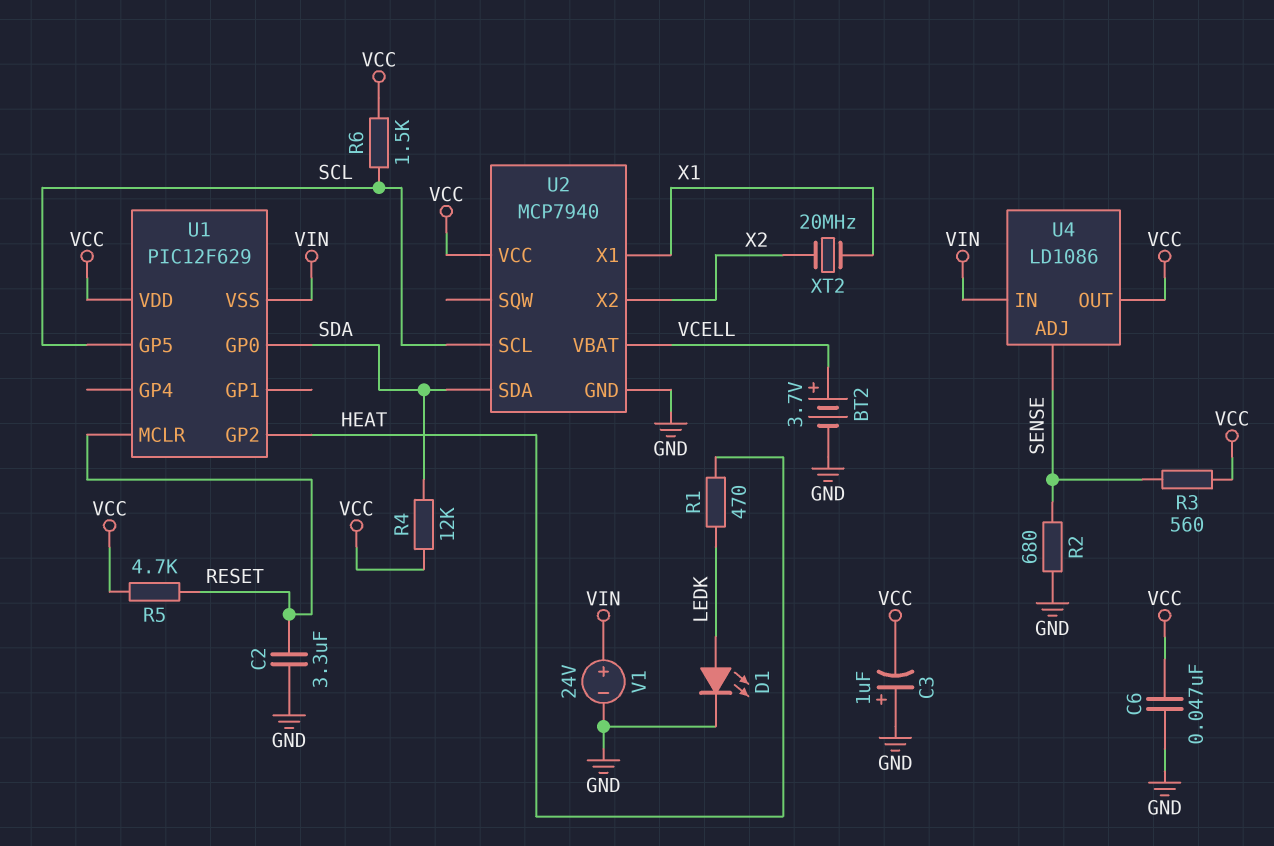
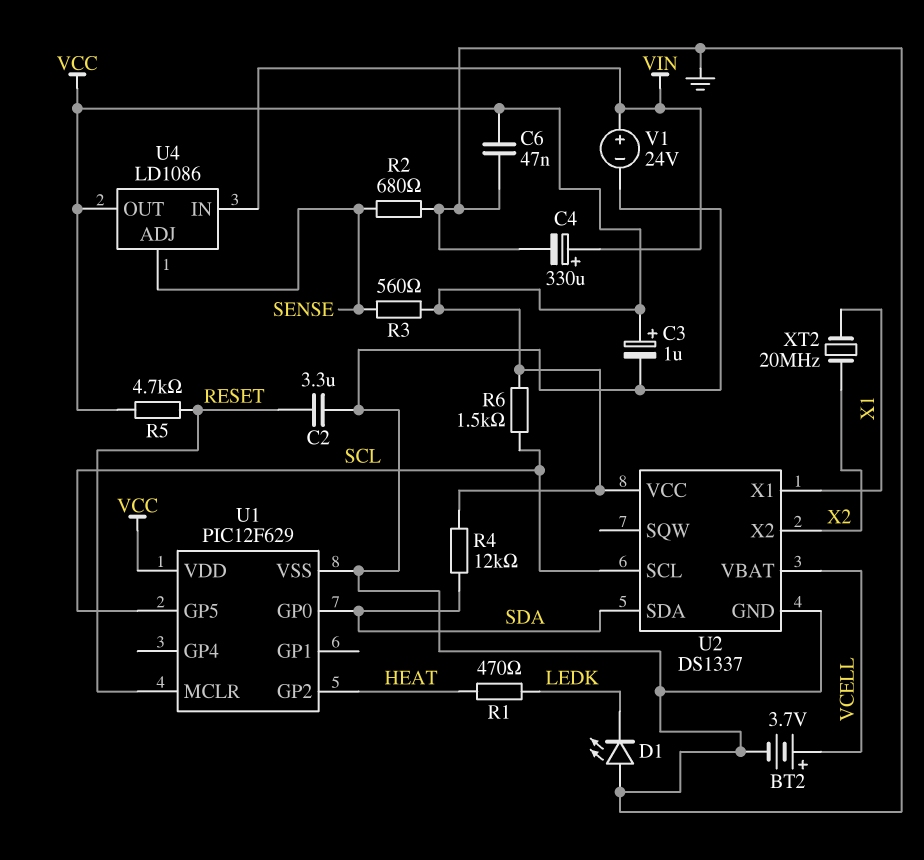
C3: 1uF (plus GND, minus VCC) -> 1uF (plus VCC, minus GND)
C4: none -> 330uF (plus VIN, minus GND)
D1: LED (A LEDK, K GND) -> LED (A GND, K LEDK)
U1 pin VSS: VIN -> GND
U2: MCP7940 -> DS1337

